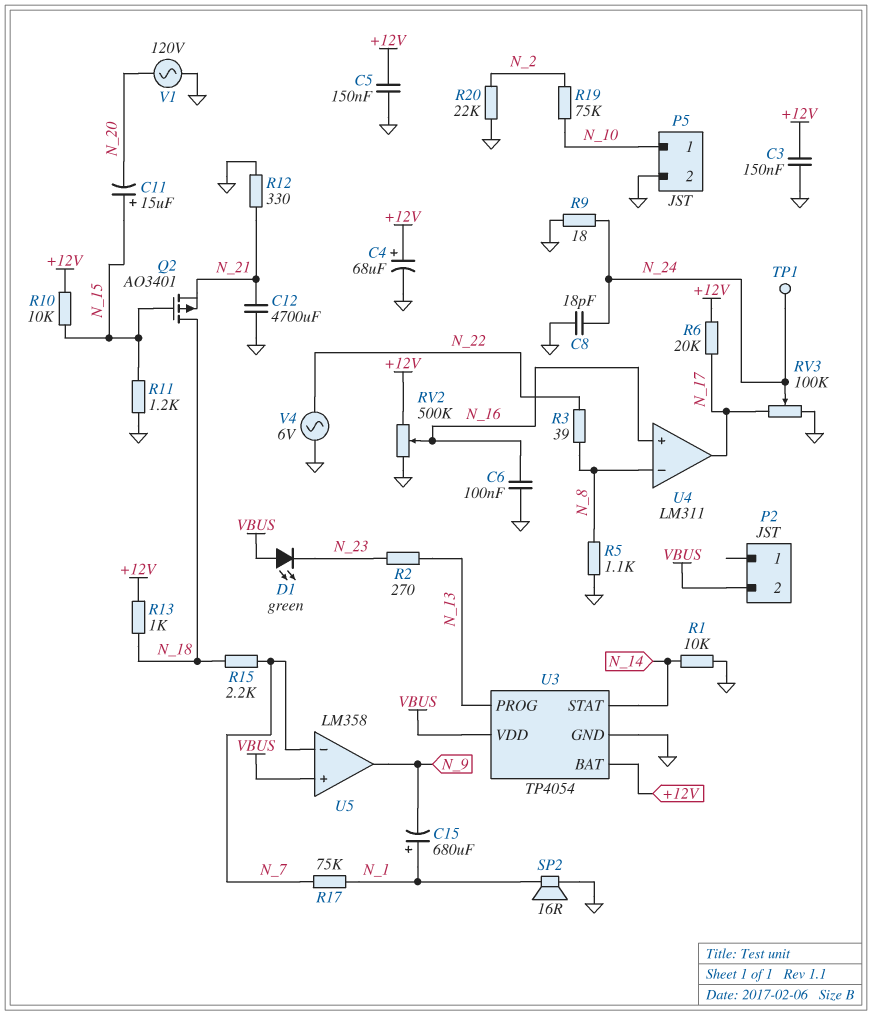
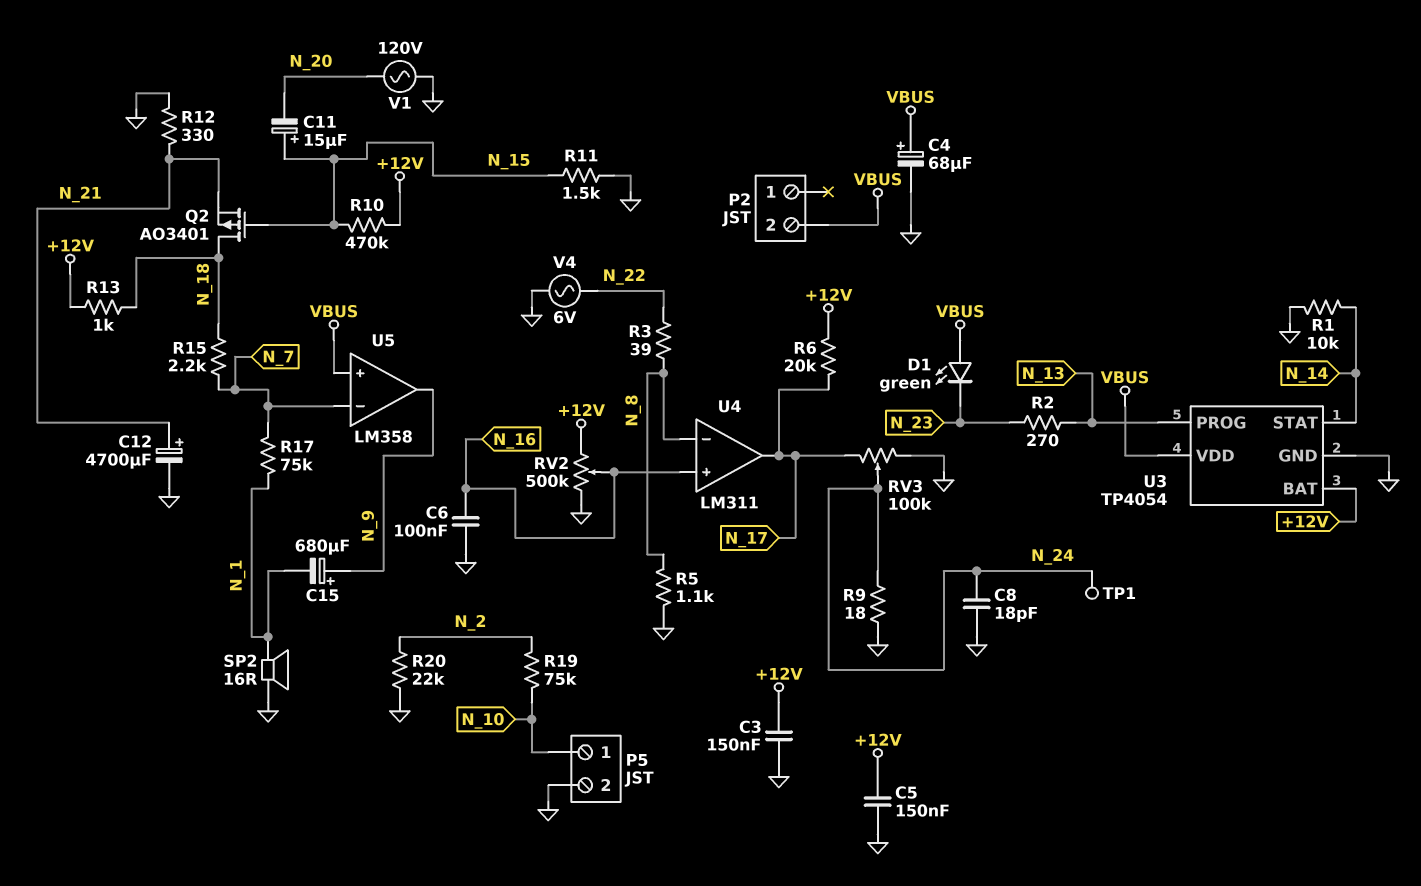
C4: 68uF (plus +12V, minus GND) -> 68uF (plus VBUS, minus GND)
C12: 4700uF (GND, N_21) -> 4700uF (plus N_21, minus GND)
C15: 680uF (plus N_1, minus N_9) -> 680uF (plus N_9, minus N_1)
R10: 10k (+12V, N_15) -> 470k (+12V, N_15)
R11: 1.2k (GND, N_15) -> 1.5k (GND, N_15)

